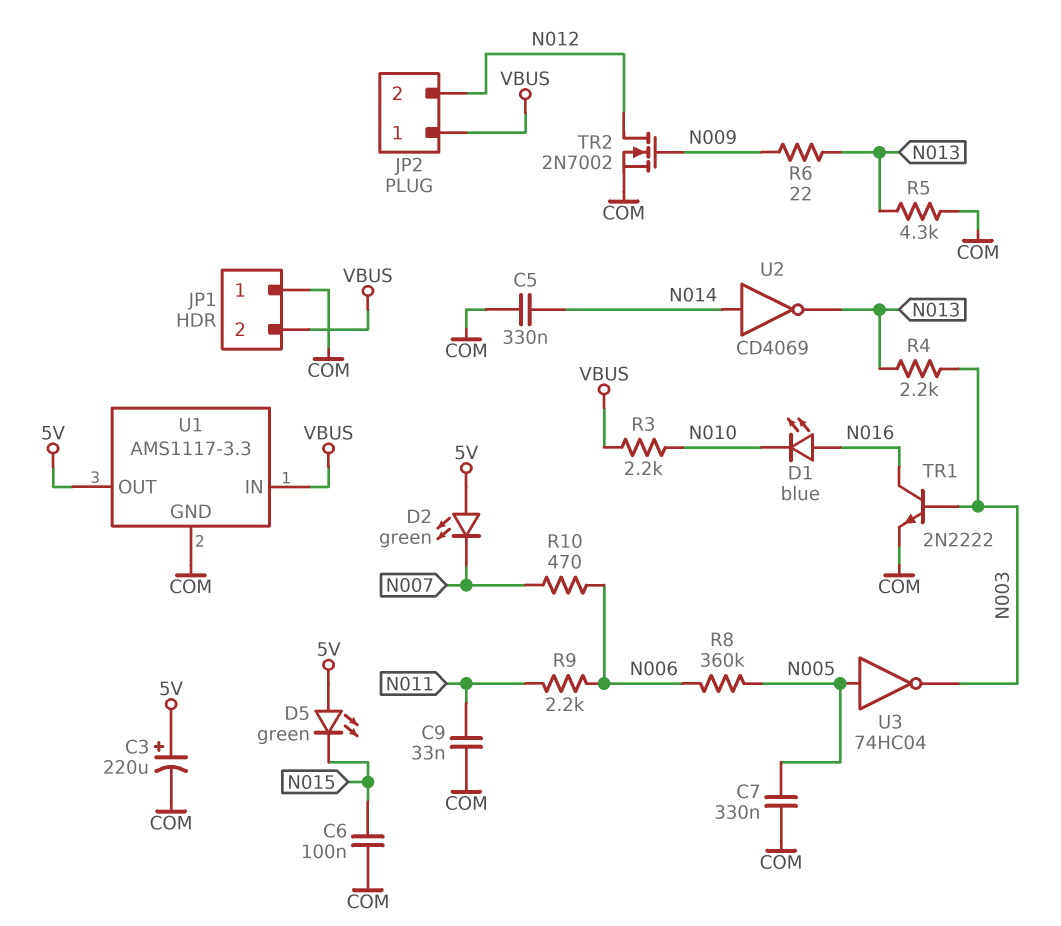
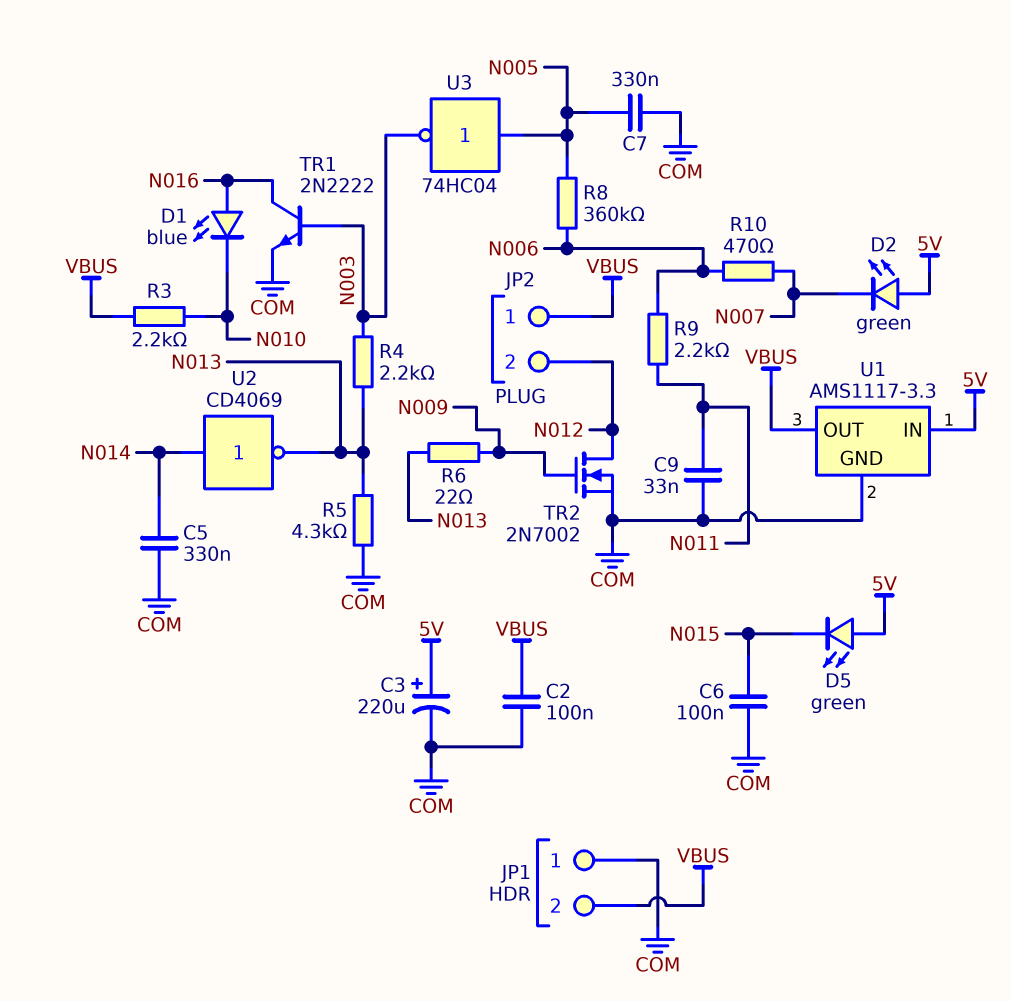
C2: none -> 100nF (COM, VBUS)
U1 pin IN: VBUS -> 5V
U1 pin OUT: 5V -> VBUS

